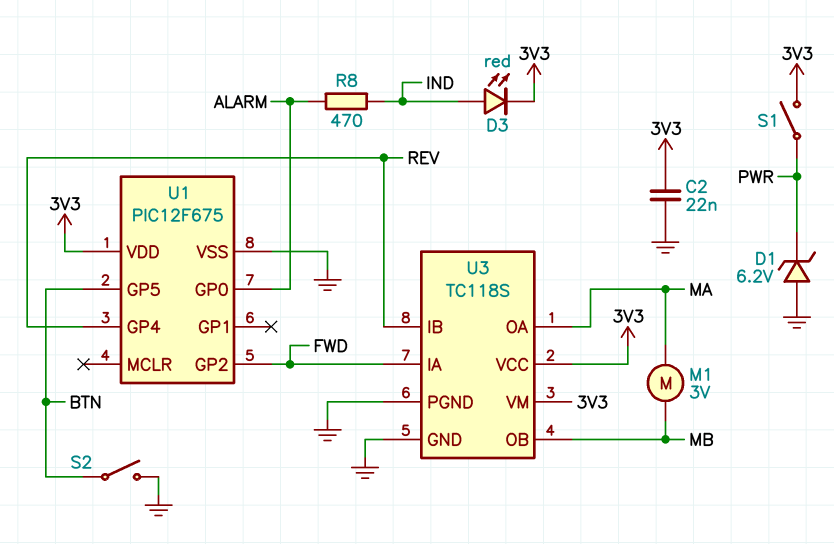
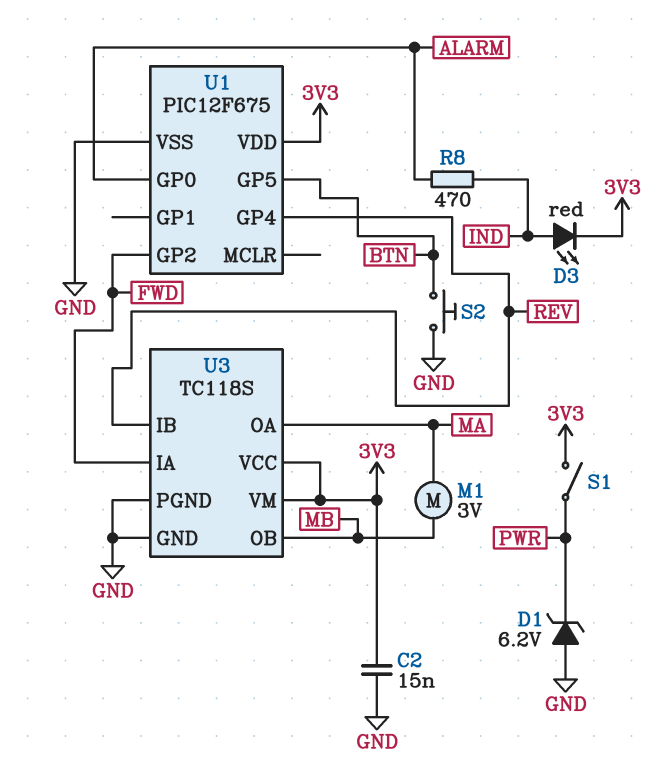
C2: 22nF (3V3, GND) -> 15nF (3V3, GND)
S2: switch (BTN, GND) -> button (BTN, GND)

